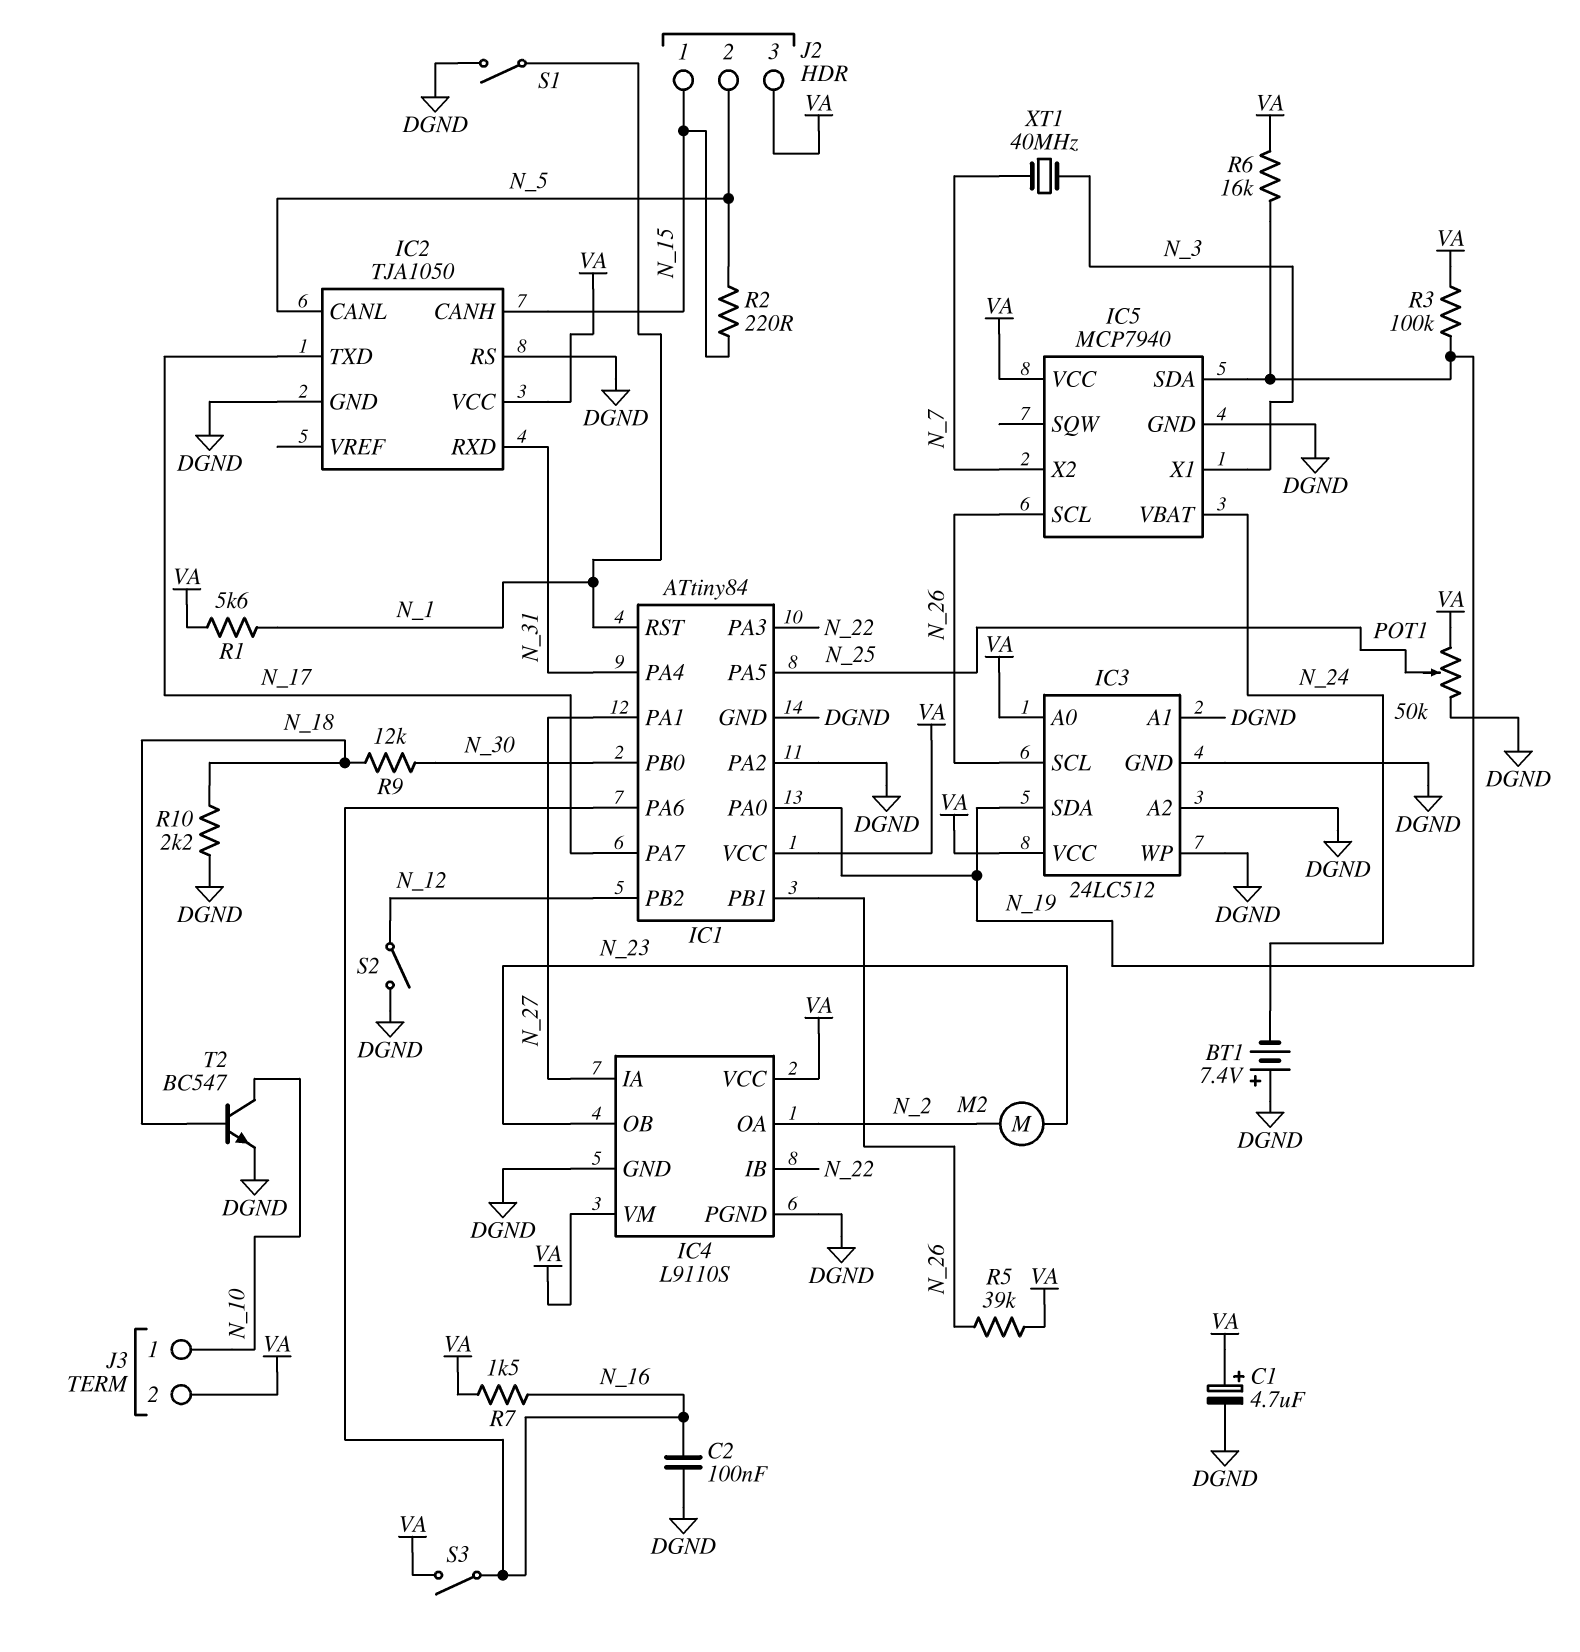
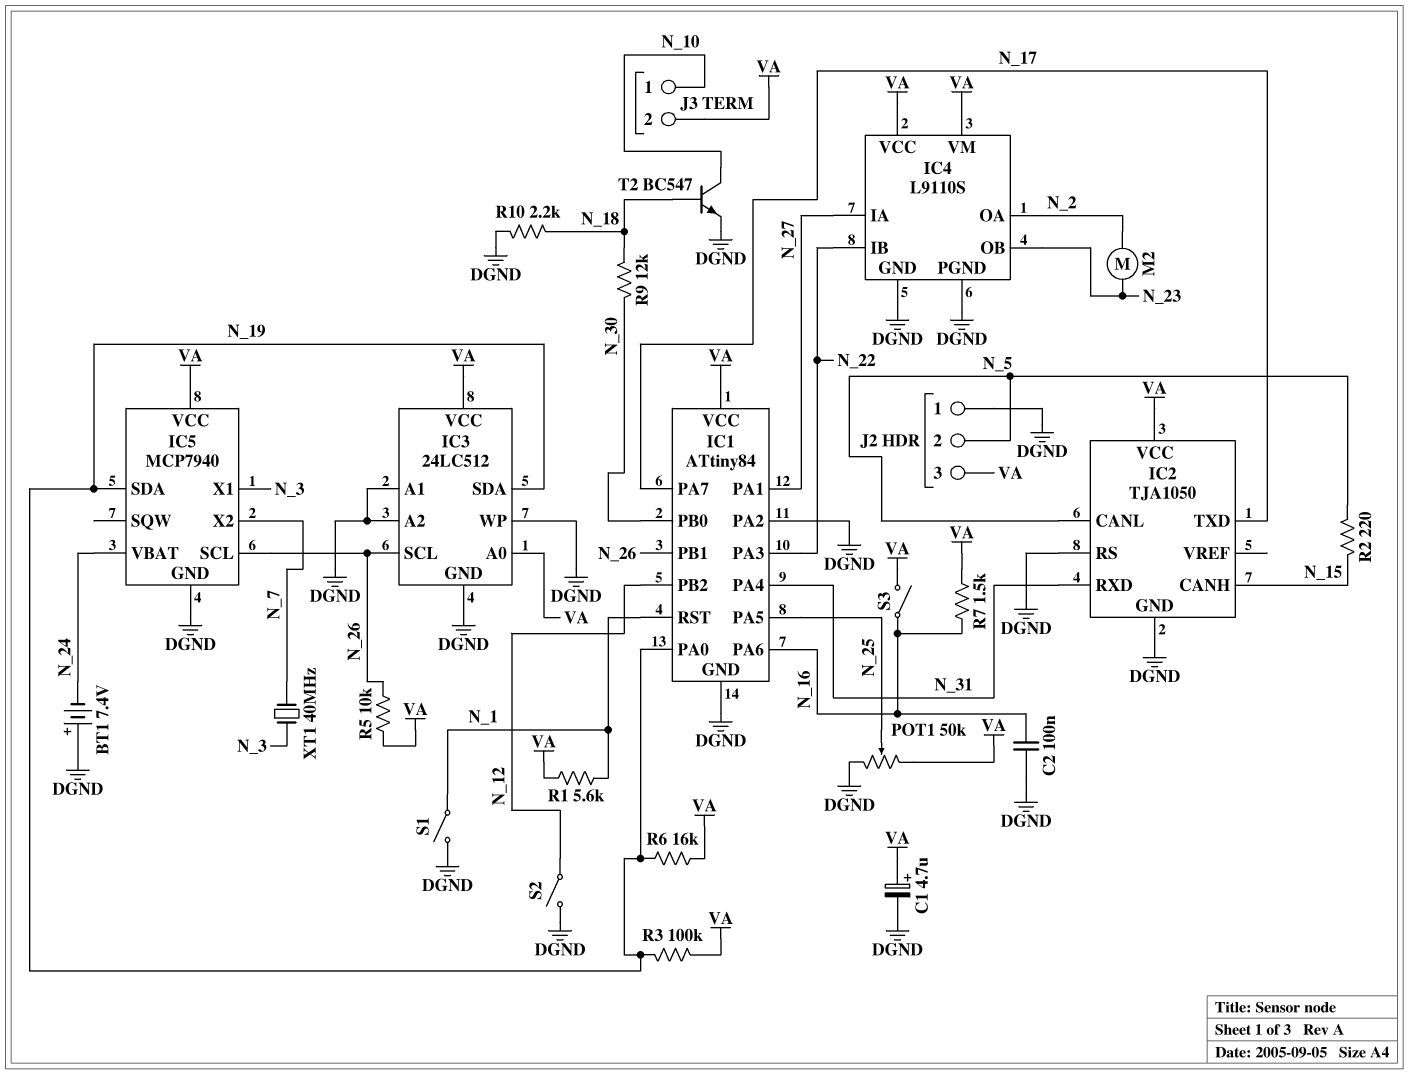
J2 pin 1: N_15 -> DGND
R5: 39k (N_26, VA) -> 10k (N_26, VA)

